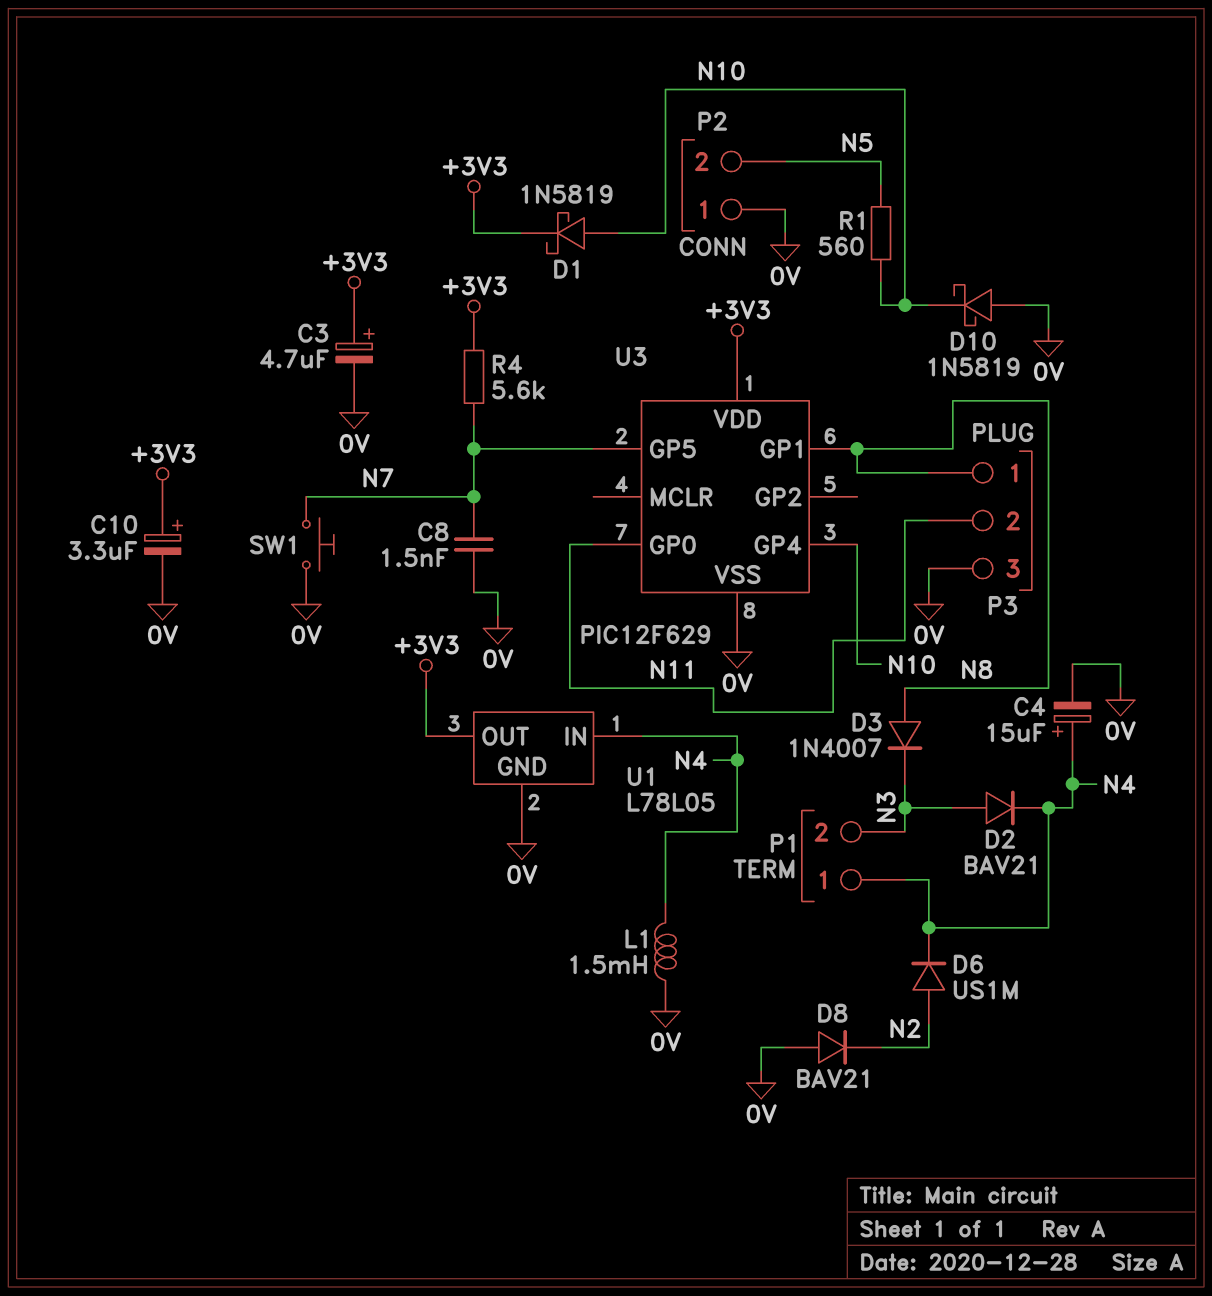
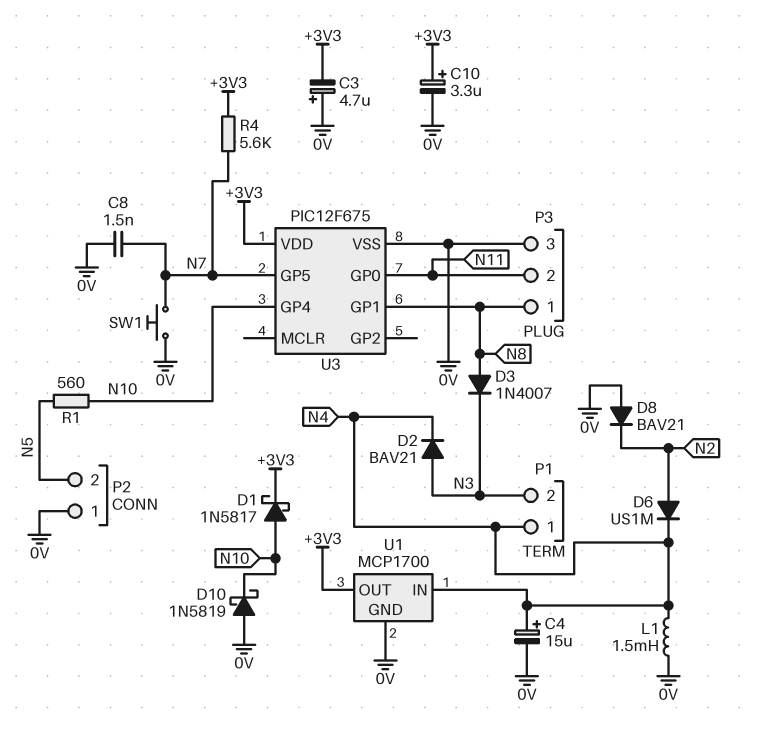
C3: 4.7uF (plus +3V3, minus 0V) -> 4.7uF (plus 0V, minus +3V3)
D1: schottky 1N5819 (A N10, K +3V3) -> schottky 1N5817 (A N10, K +3V3)
U1: L78L05 -> MCP1700
U3: PIC12F629 -> PIC12F675

